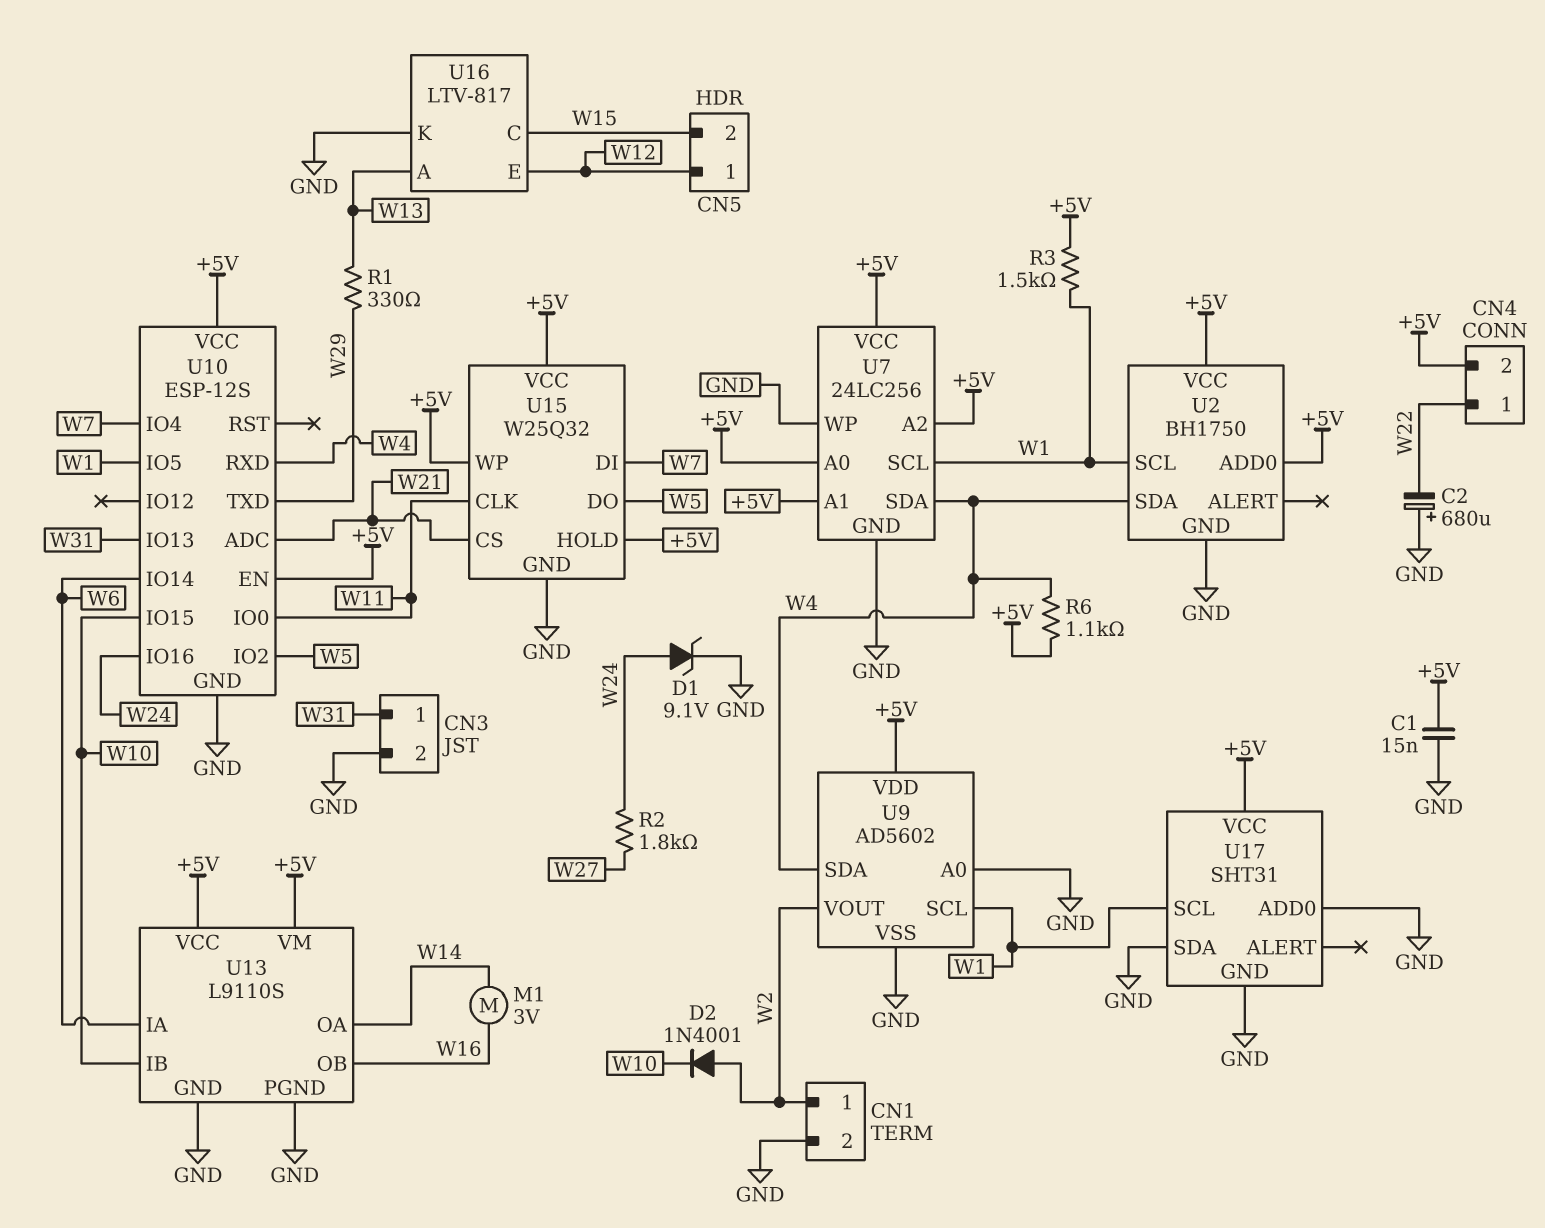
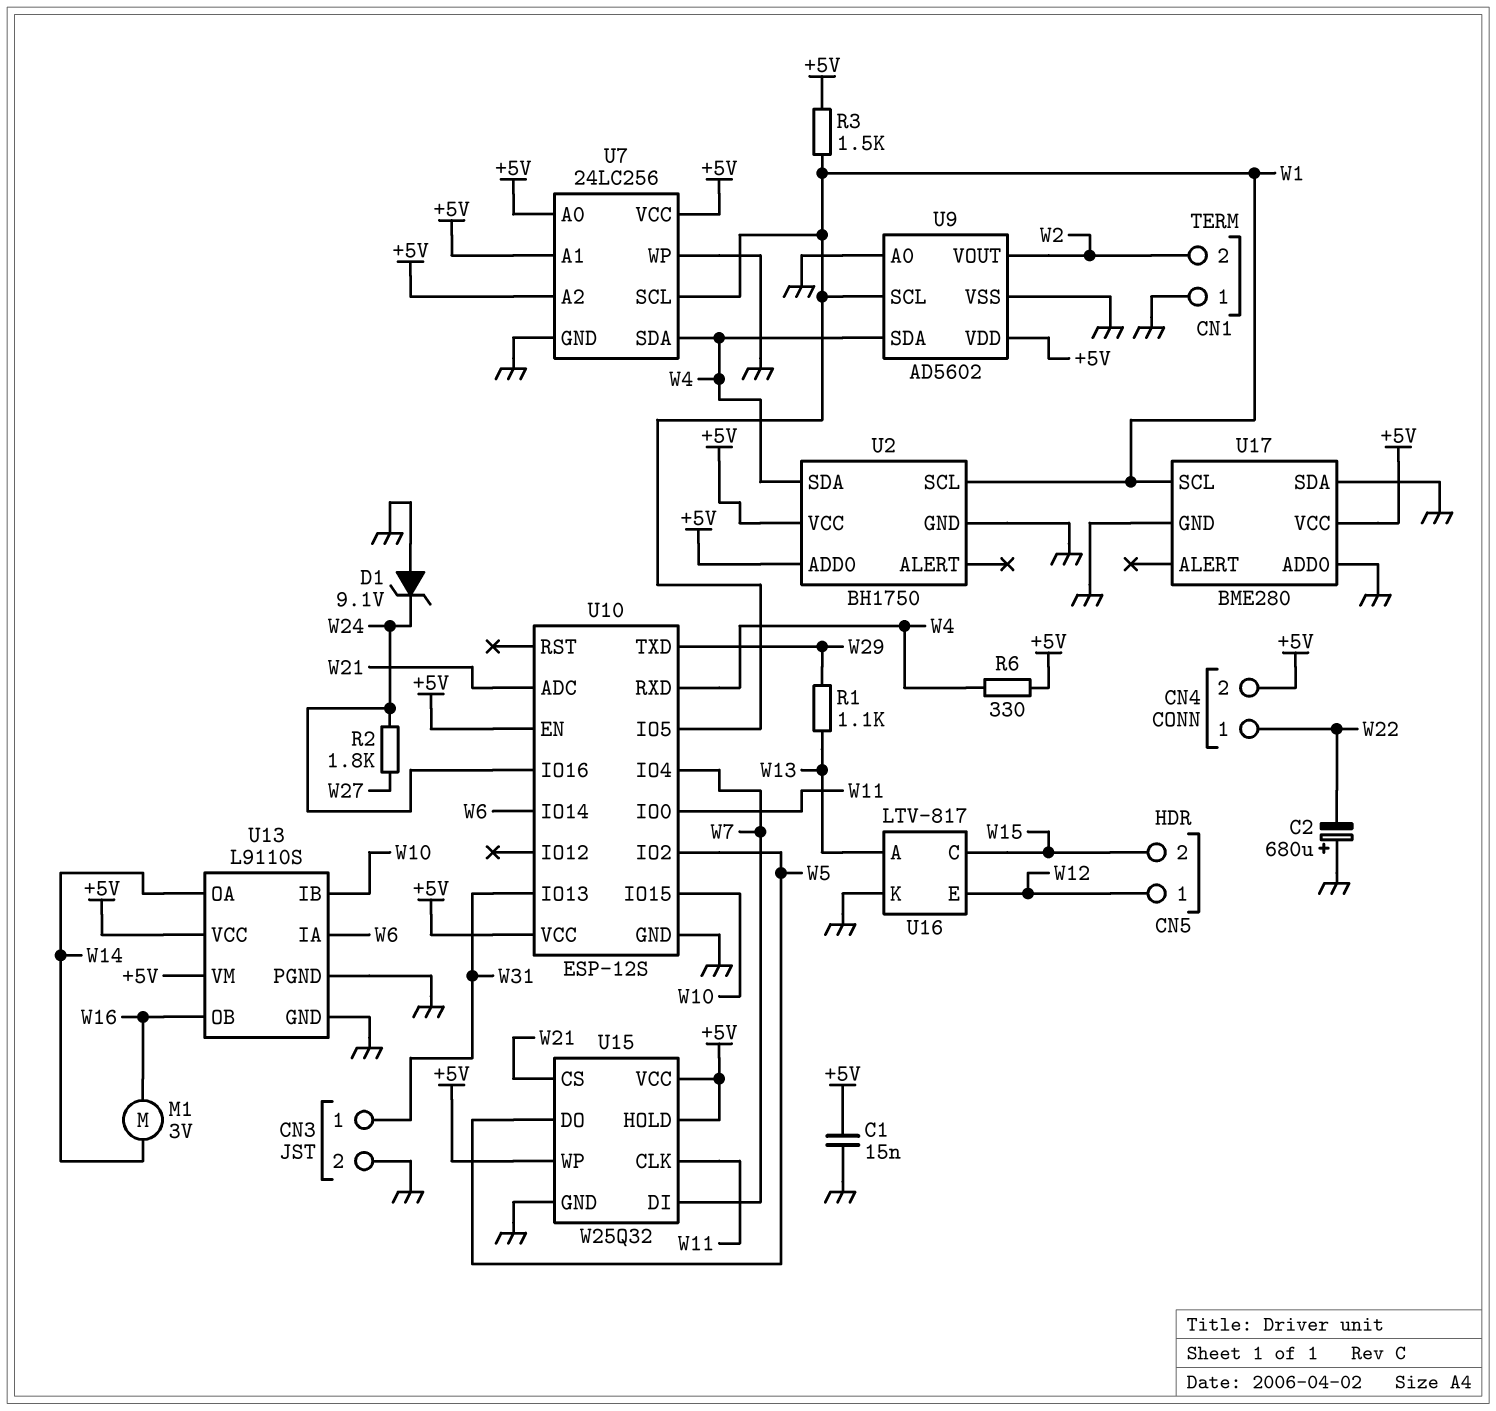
CN1 pin 1: W2 -> GND
CN1 pin 2: GND -> W2
D1: zener 9.1V (A W24, K GND) -> zener 9.1V (A GND, K W24)
D2: diode 1N4001 (A W2, K W10) -> none
R1: 330 (W13, W29) -> 1.1k (W13, W29)
R6: 1.1k (+5V, W4) -> 330 (+5V, W4)
U17: SHT31 -> BME280

